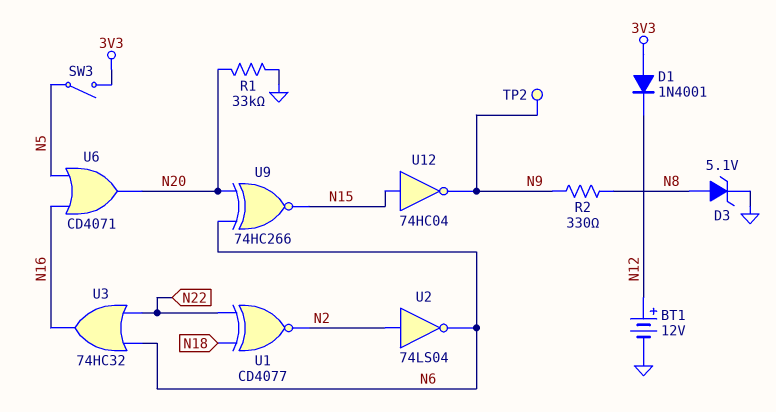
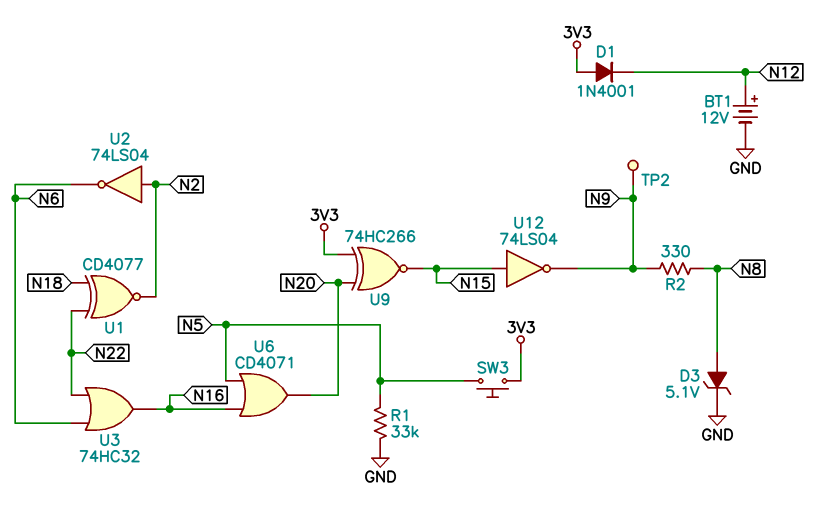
R1: 33k (GND, N20) -> 33k (GND, N5)
SW3: switch (3V3, N5) -> button (3V3, N5)
U9: XNOR 74HC266 (in N6, in N20, out N15) -> XNOR 74HC266 (in 3V3, in N20, out N15)
U12: NOT 74HC04 (in N15, out N9) -> NOT 74LS04 (in N15, out N9)

